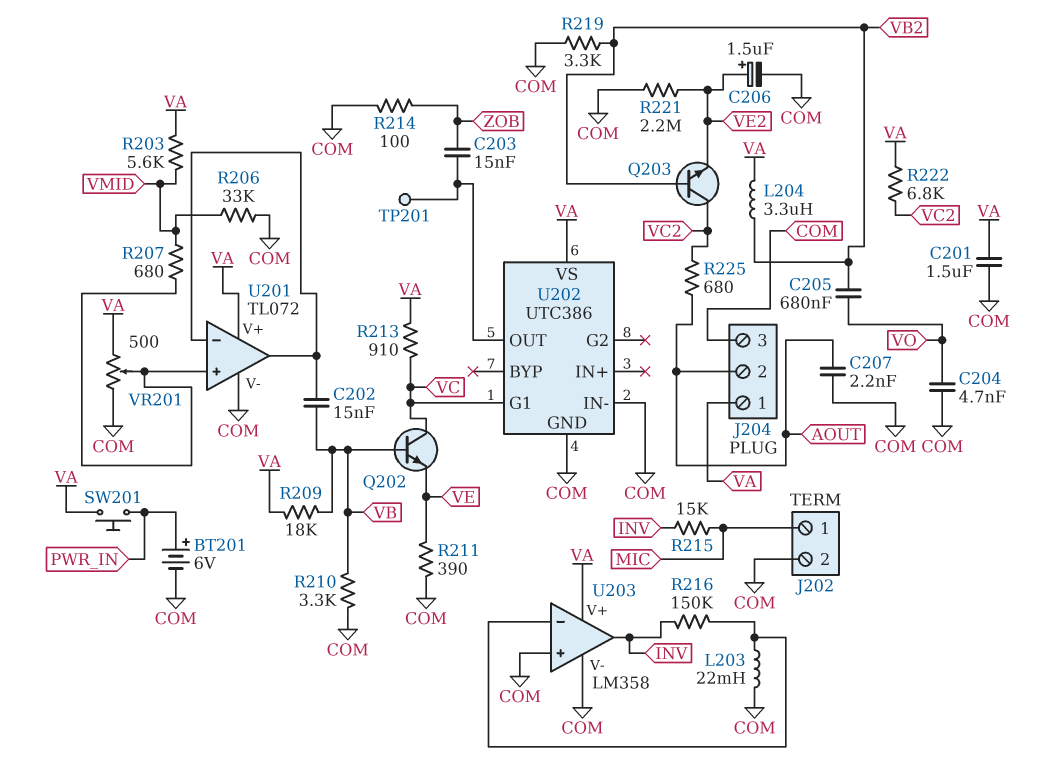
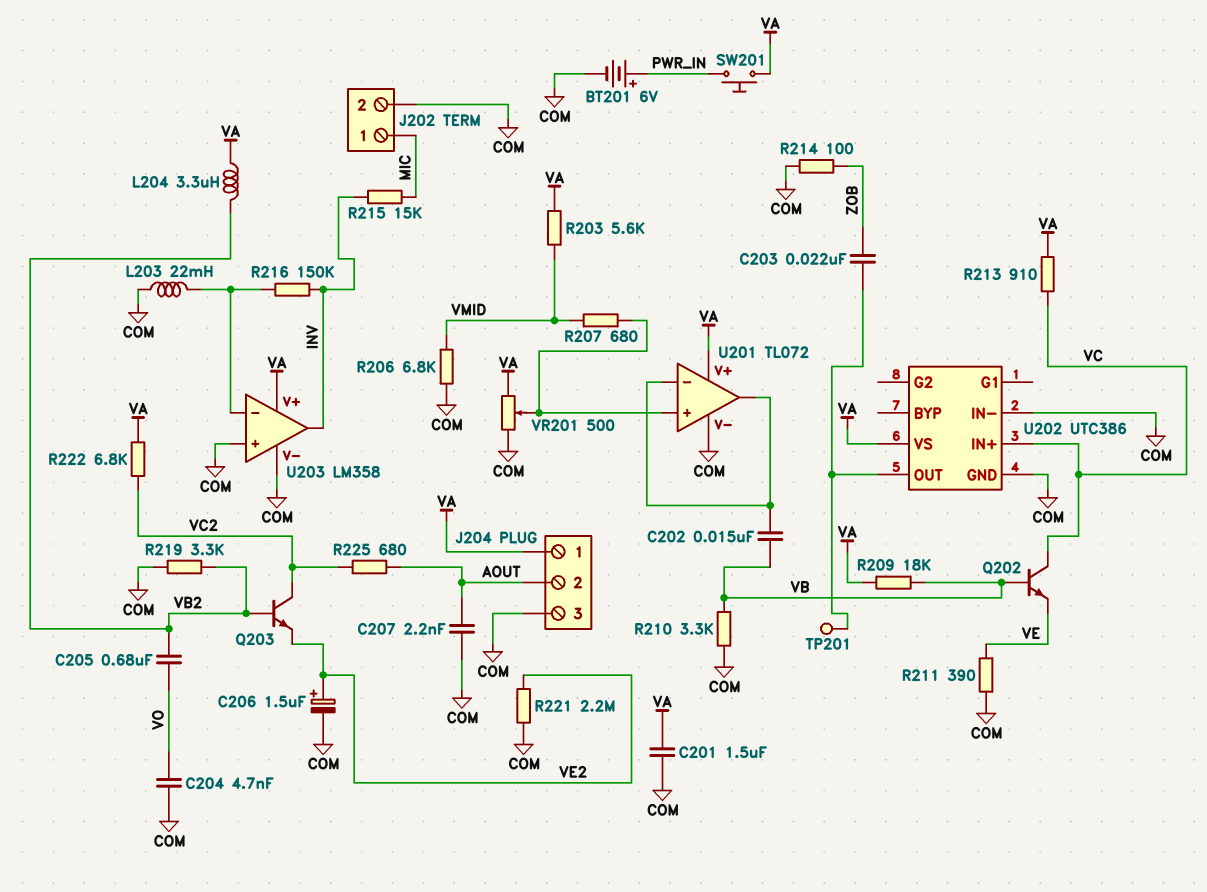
C203: 15nF (U202/OUT, ZOB) -> 22nF (U202/OUT, ZOB)
R206: 33k (COM, VMID) -> 6.8k (COM, VMID)
U202 pin G1: VC -> none
U202 pin IN+: none -> VC

